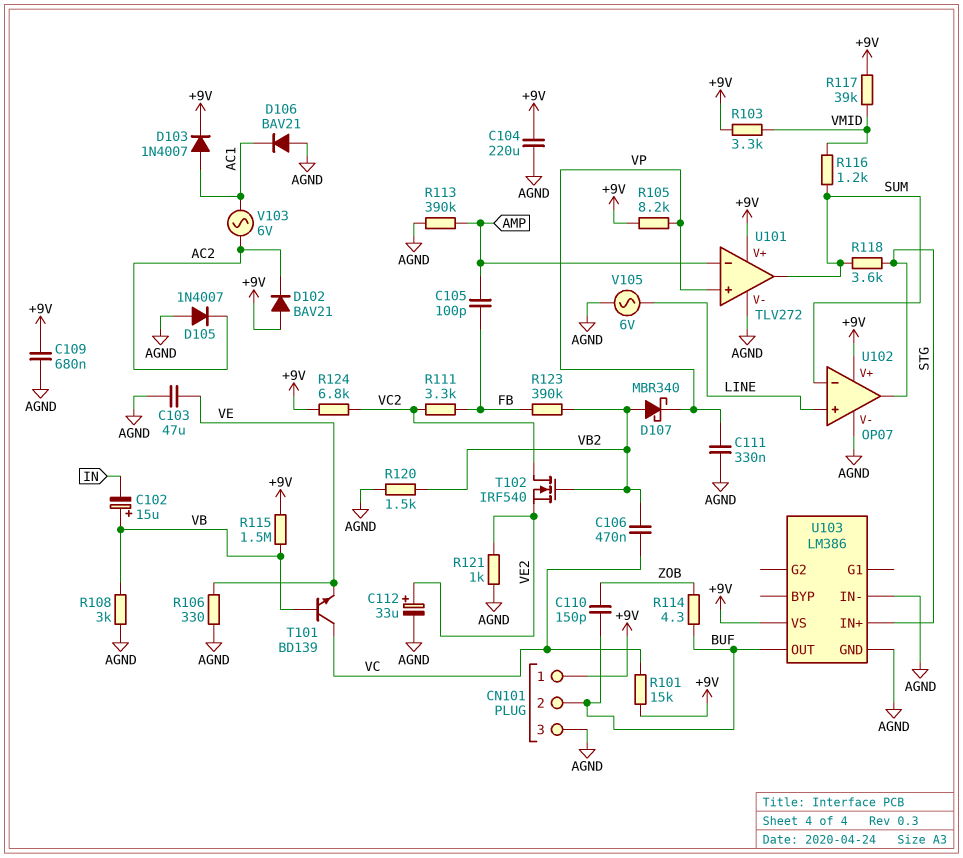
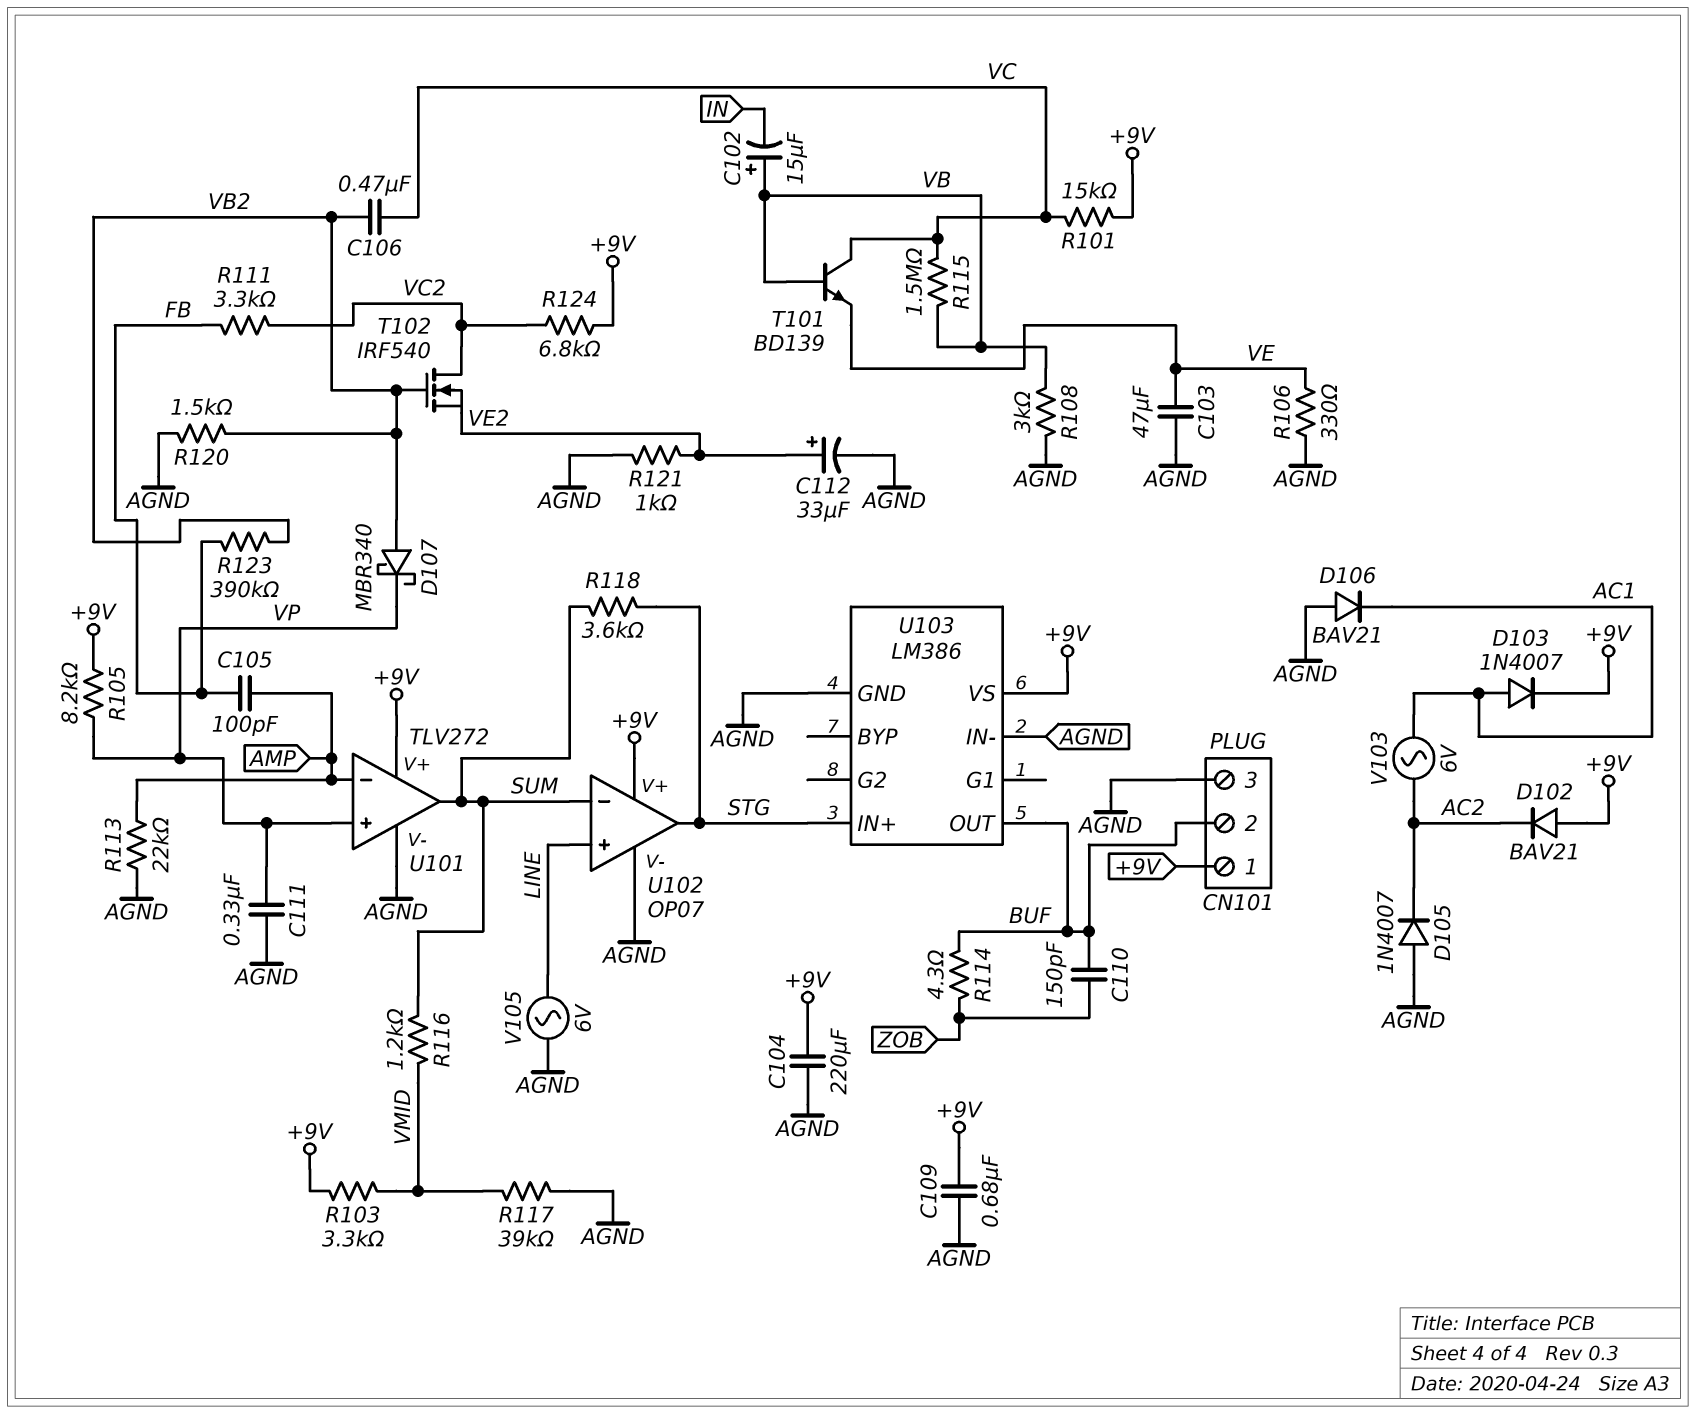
R113: 390k (AGND, AMP) -> 22k (AGND, AMP)
R115: 1.5M (+9V, VB) -> 1.5M (VB, VC)
R117: 39k (+9V, VMID) -> 39k (AGND, VMID)

